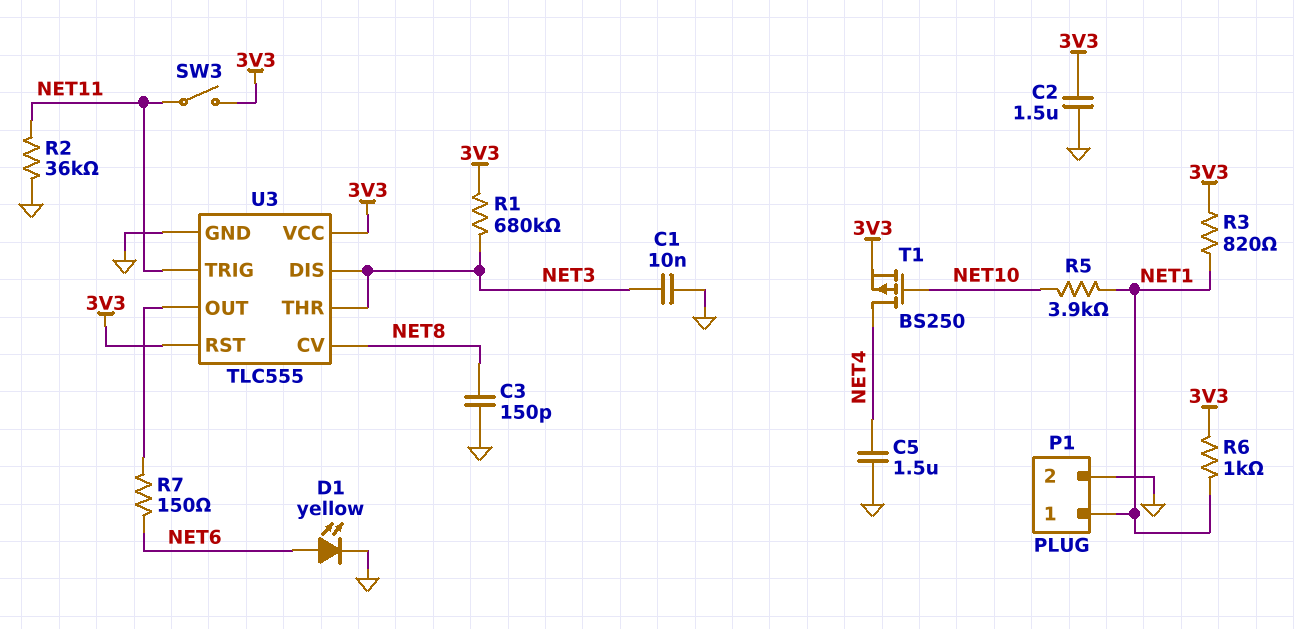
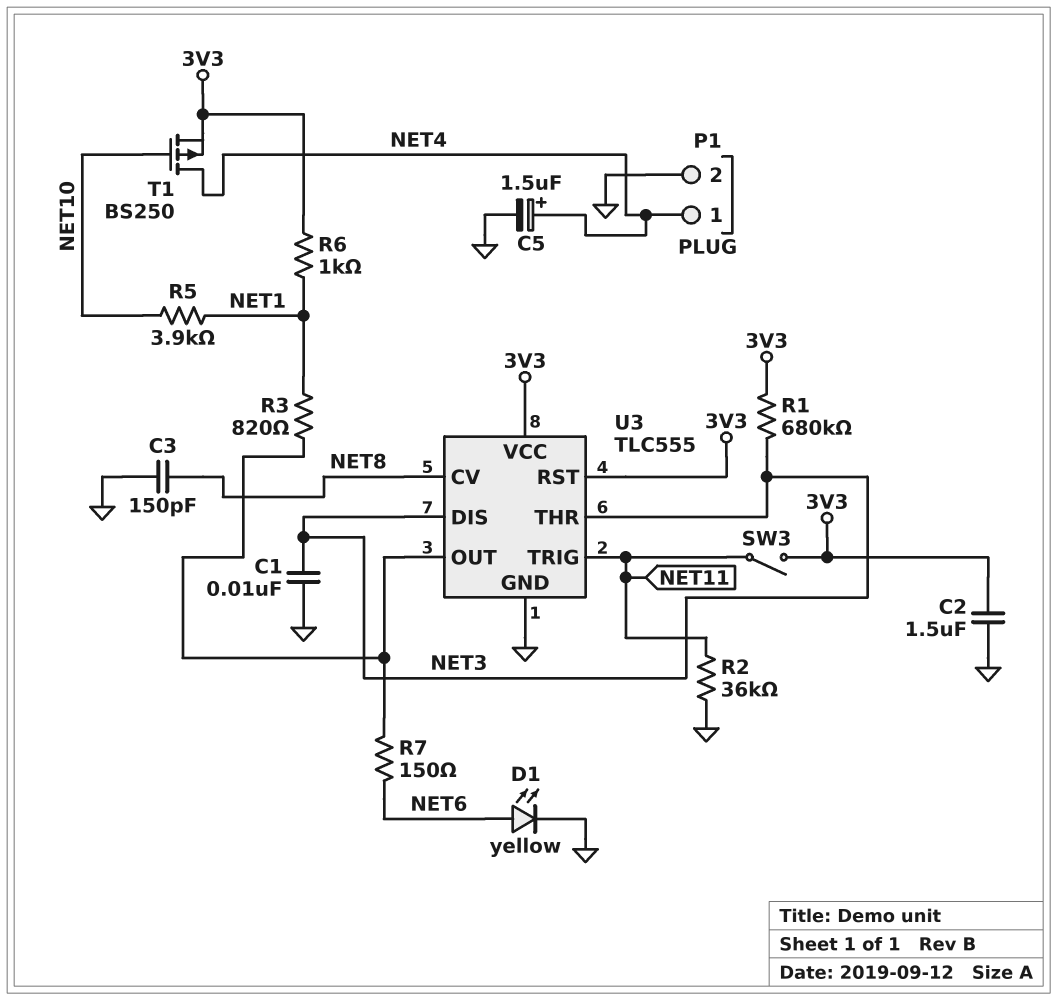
C5: 1.5uF (GND, NET4) -> 1.5uF (plus NET4, minus GND)
P1 pin 1: NET1 -> NET4
R3: 820 (3V3, NET1) -> 820 (NET1, U3/OUT)

